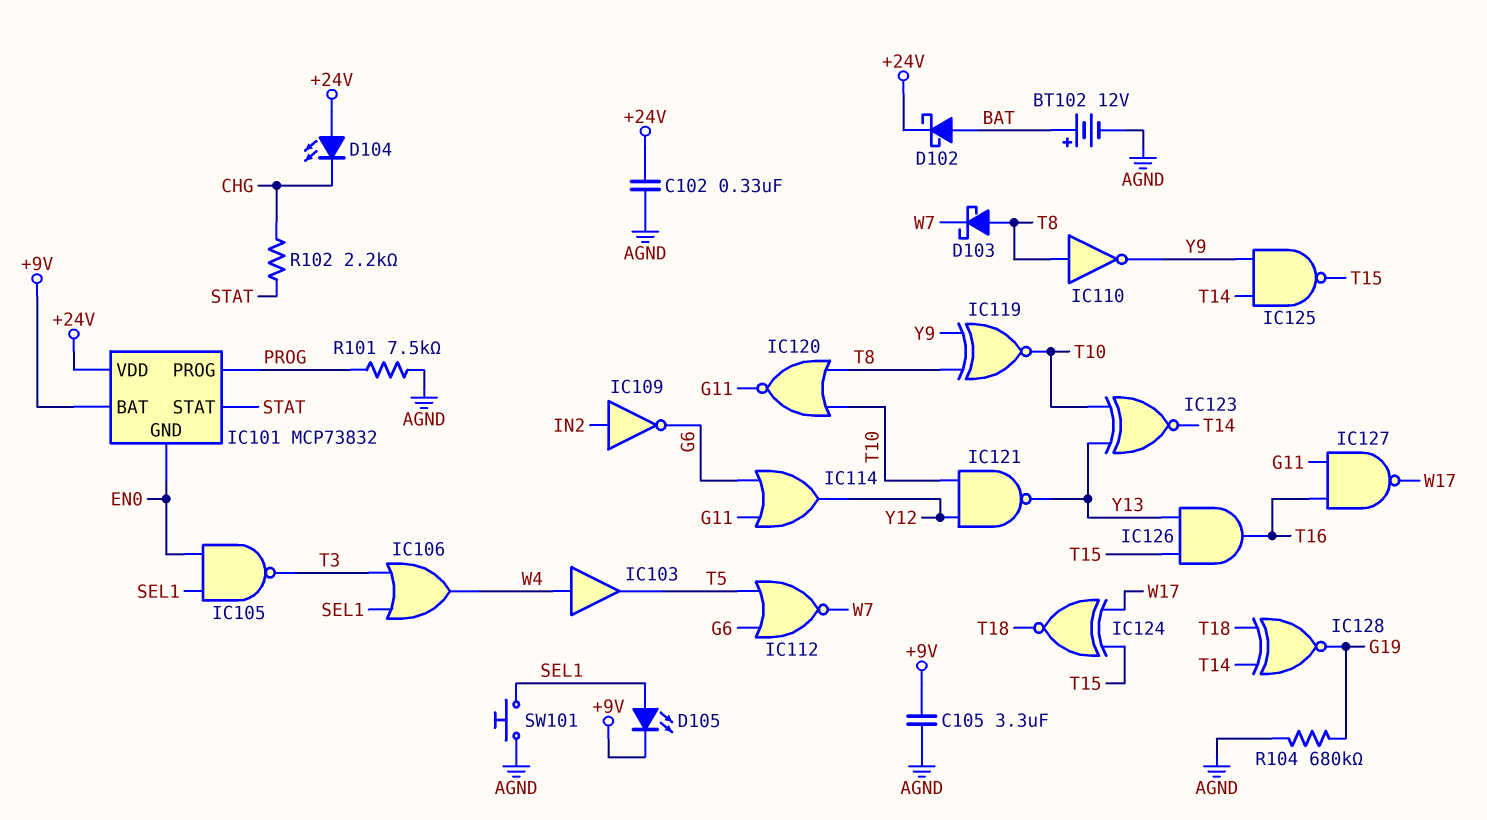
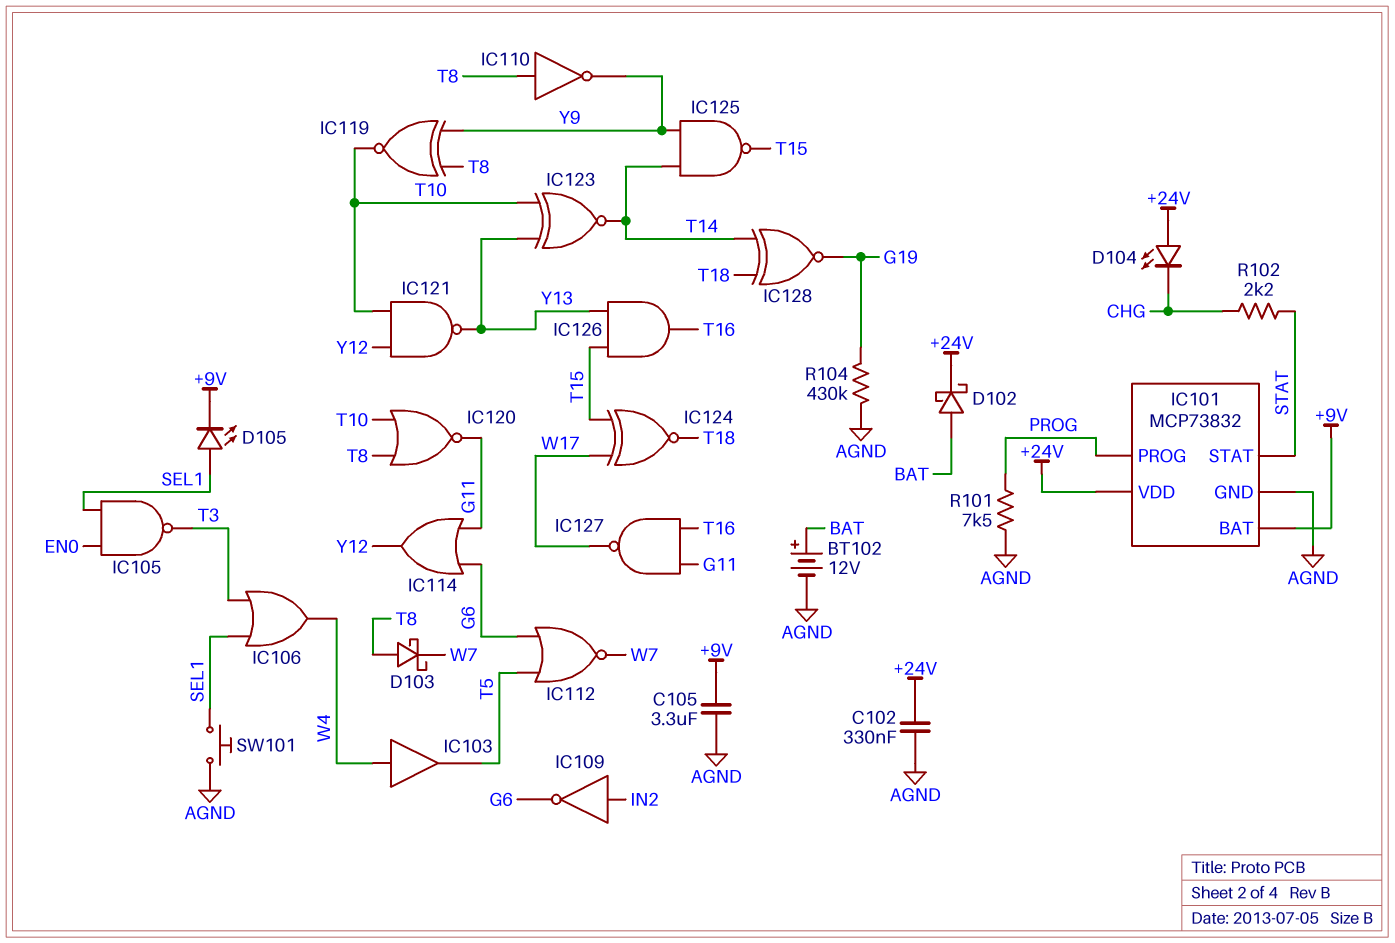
IC101 pin GND: EN0 -> AGND
R104: 680k (AGND, G19) -> 430k (AGND, G19)

